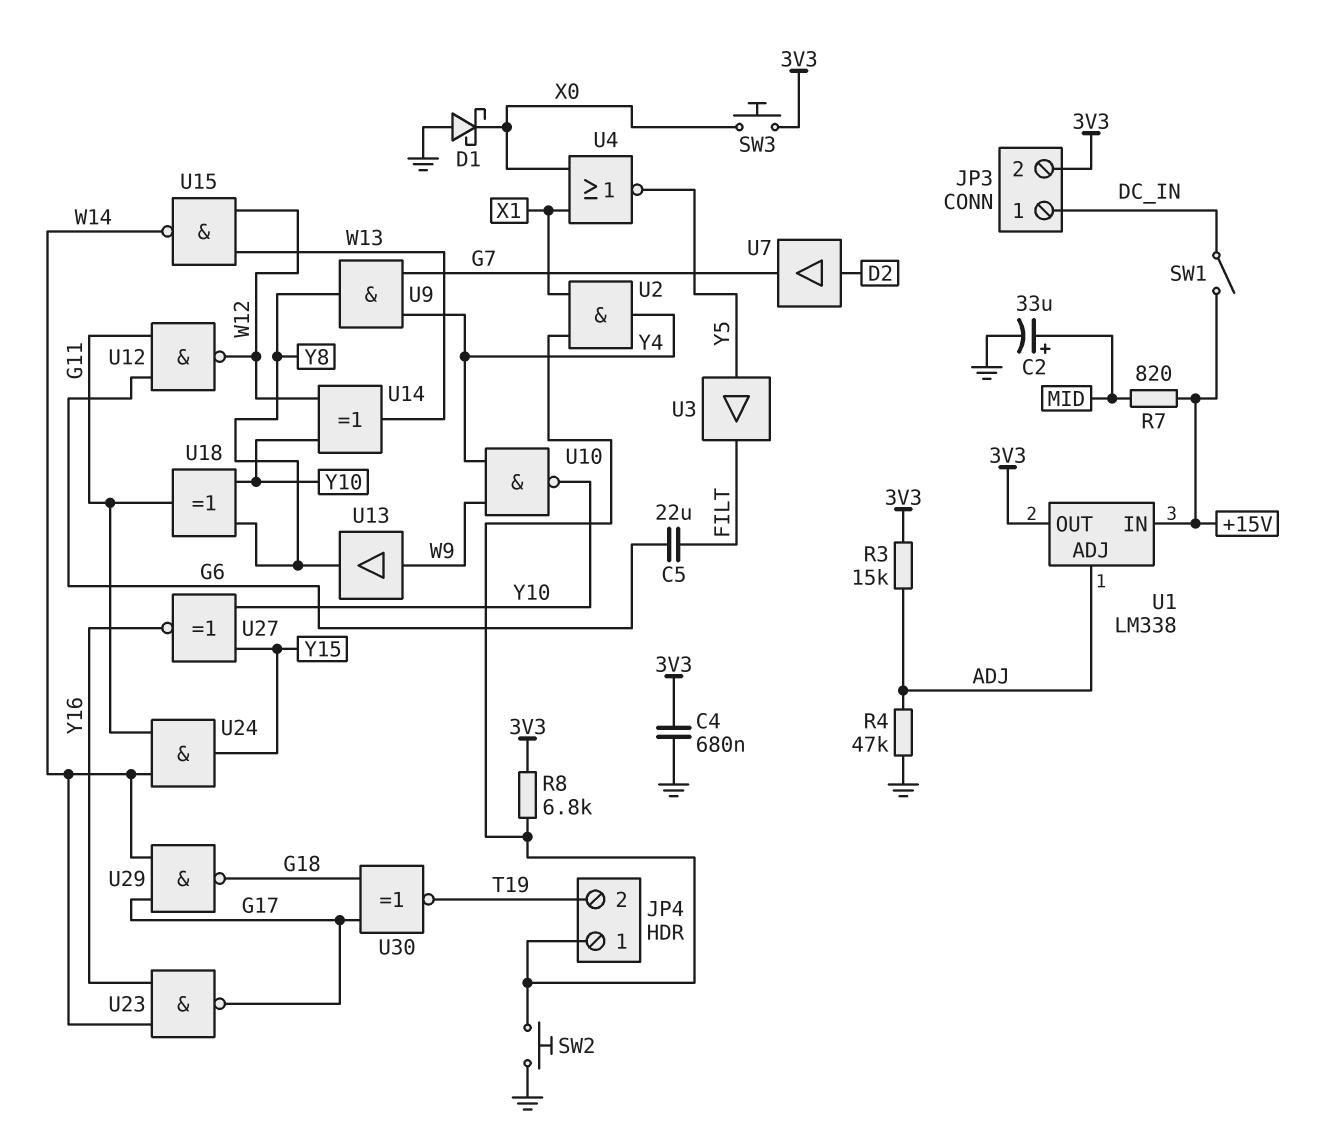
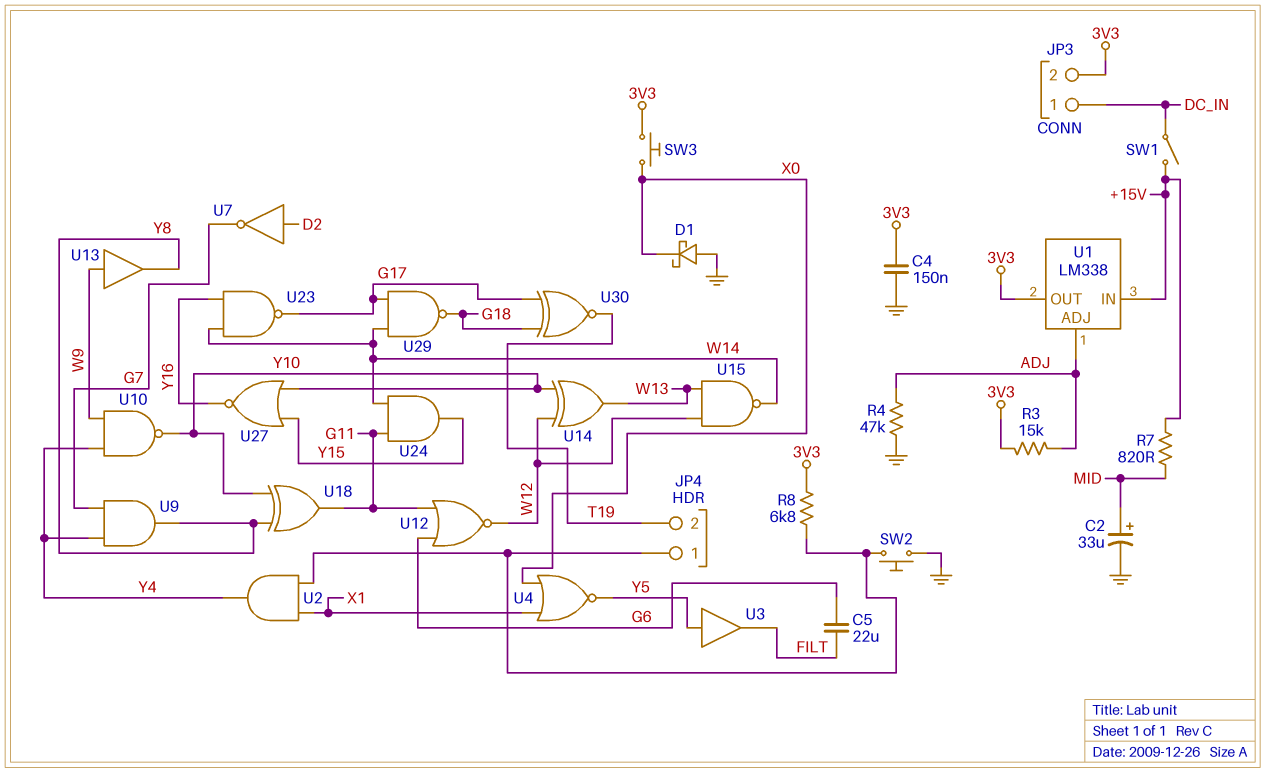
C4: 680nF (3V3, GND) -> 150nF (3V3, GND)
U7: buffer (in D2, out G7) -> NOT (in D2, out G7)
U12: NAND (in G6, in G11, out W12) -> NOR (in G6, in G11, out W12)
U27: XNOR (in Y10, in Y15, out Y16) -> NOR (in Y10, in Y15, out Y16)

